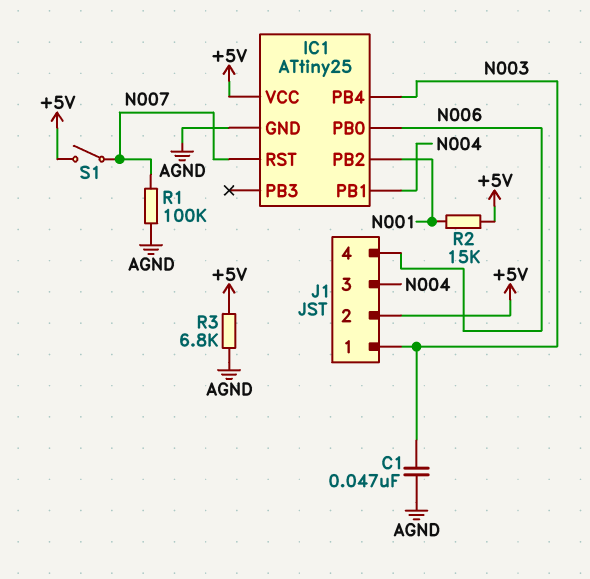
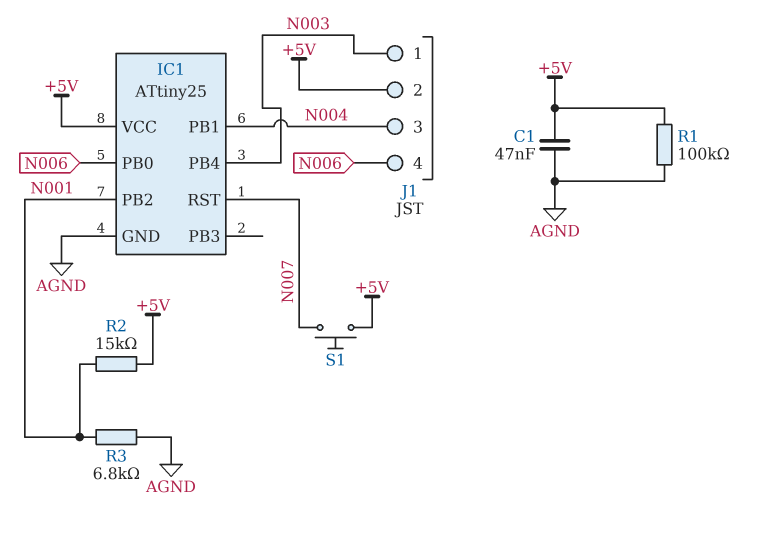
C1: 47nF (AGND, N003) -> 47nF (+5V, AGND)
R1: 100k (AGND, N007) -> 100k (+5V, AGND)
R3: 6.8k (+5V, AGND) -> 6.8k (AGND, N001)
S1: switch (+5V, N007) -> button (+5V, N007)

